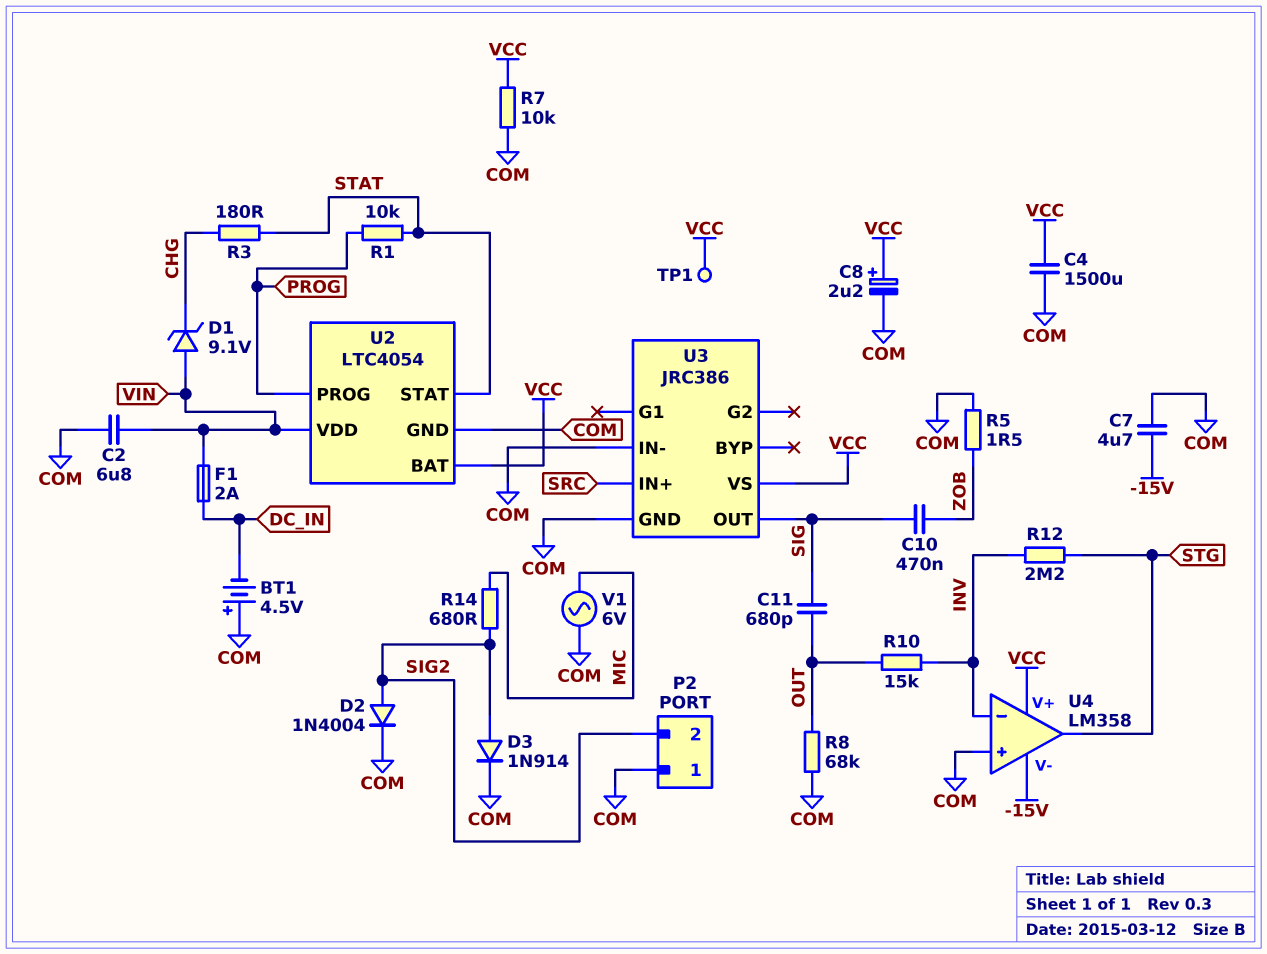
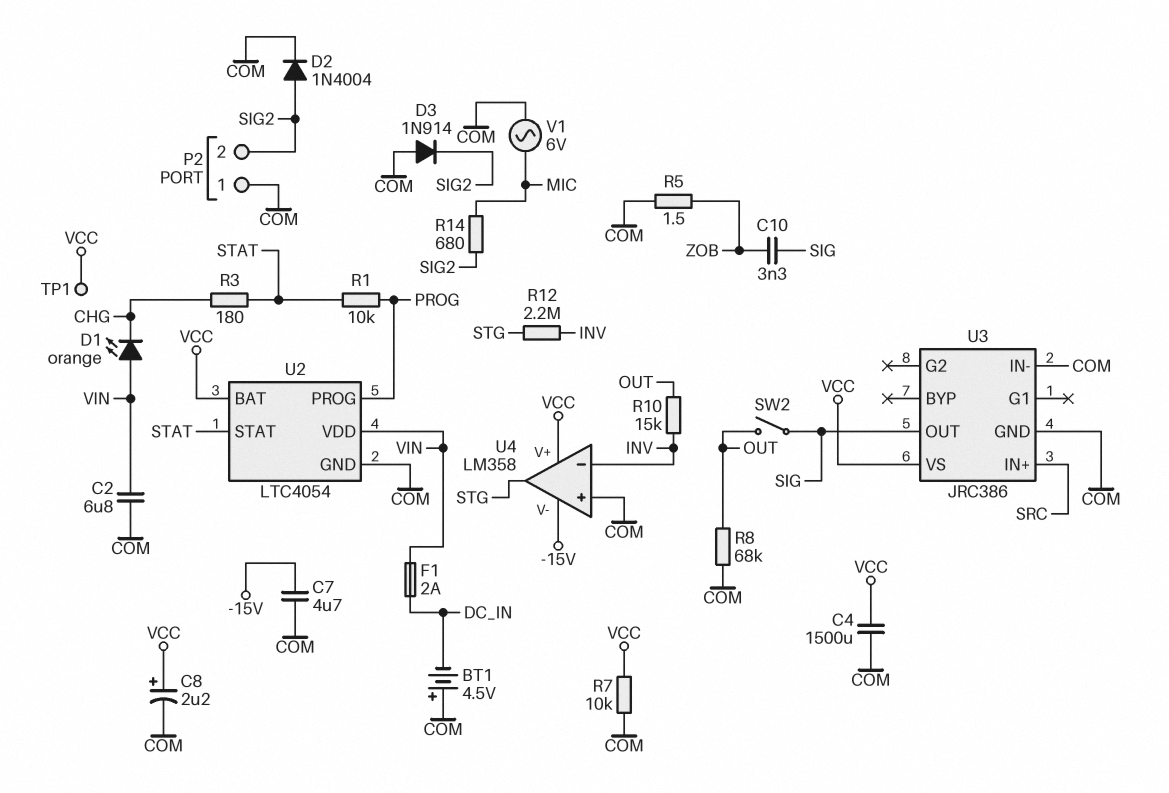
C10: 470nF (SIG, ZOB) -> 3.3nF (SIG, ZOB)
C11: 680pF (OUT, SIG) -> none
D1: zener 9.1V (A VIN, K CHG) -> LED orange (A VIN, K CHG)
D3: diode 1N914 (A SIG2, K COM) -> diode 1N914 (A COM, K SIG2)
SW2: none -> switch (OUT, SIG)

